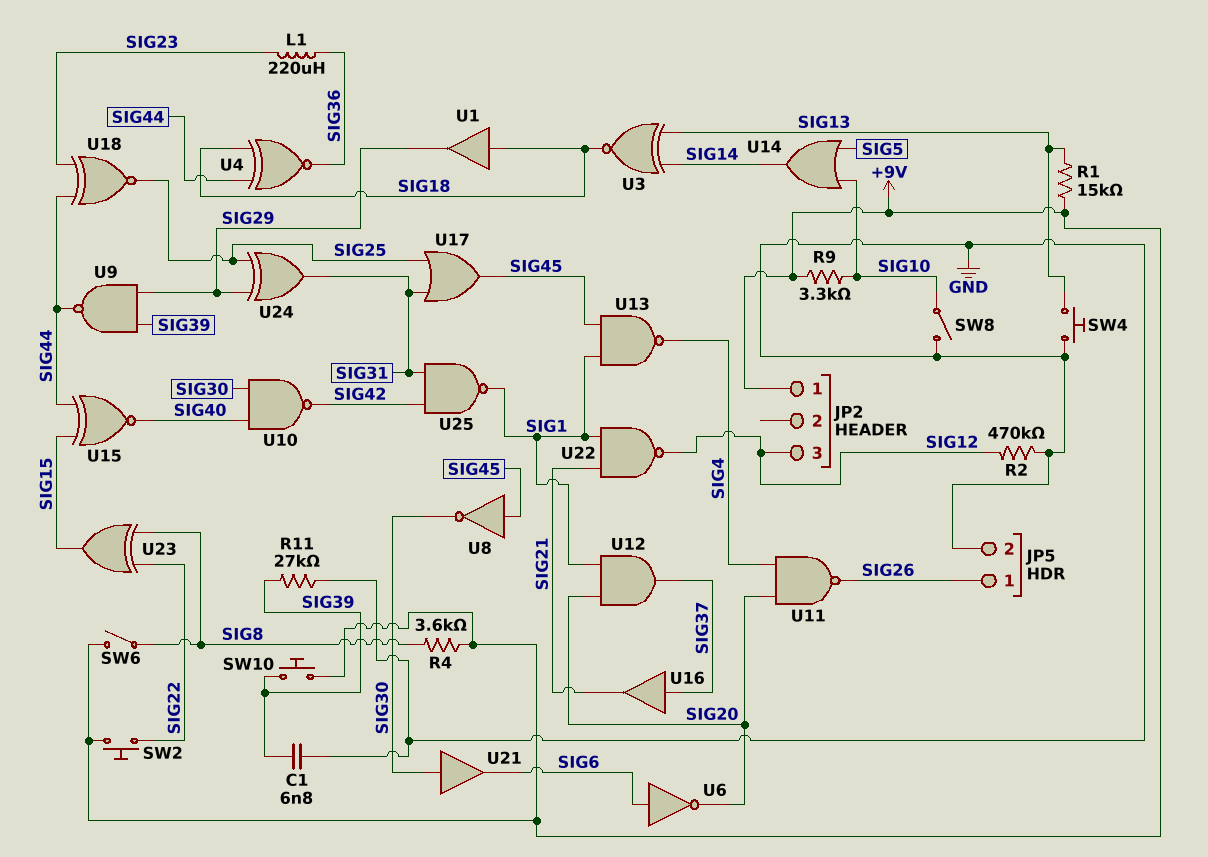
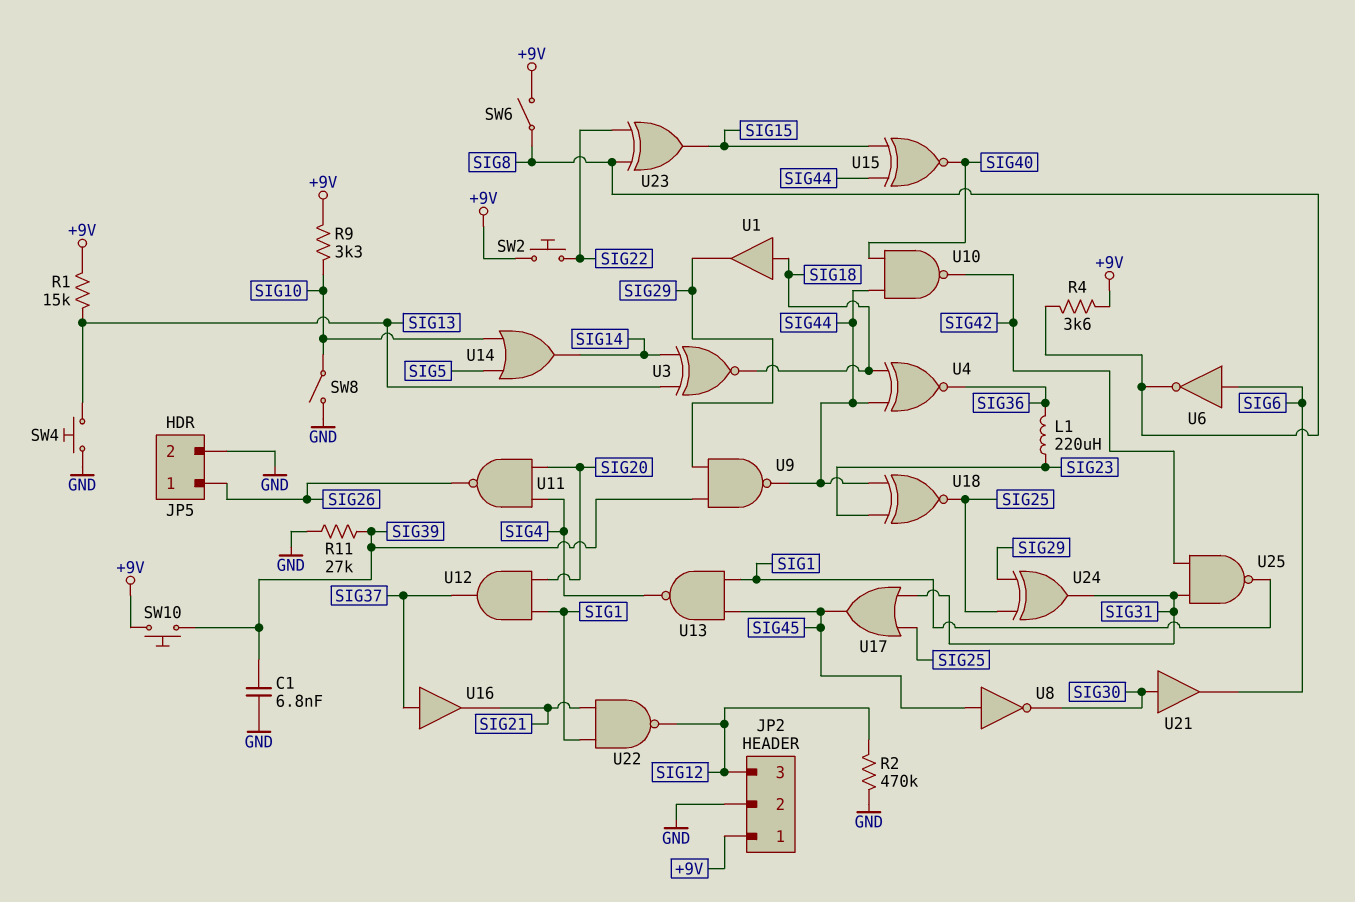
JP2 pin 2: none -> GND
U6: NOT (in SIG6, out SIG20) -> NOT (in SIG6, out SIG8)
U10: NAND (in SIG30, in SIG40, out SIG42) -> NAND (in SIG40, in SIG44, out SIG42)

